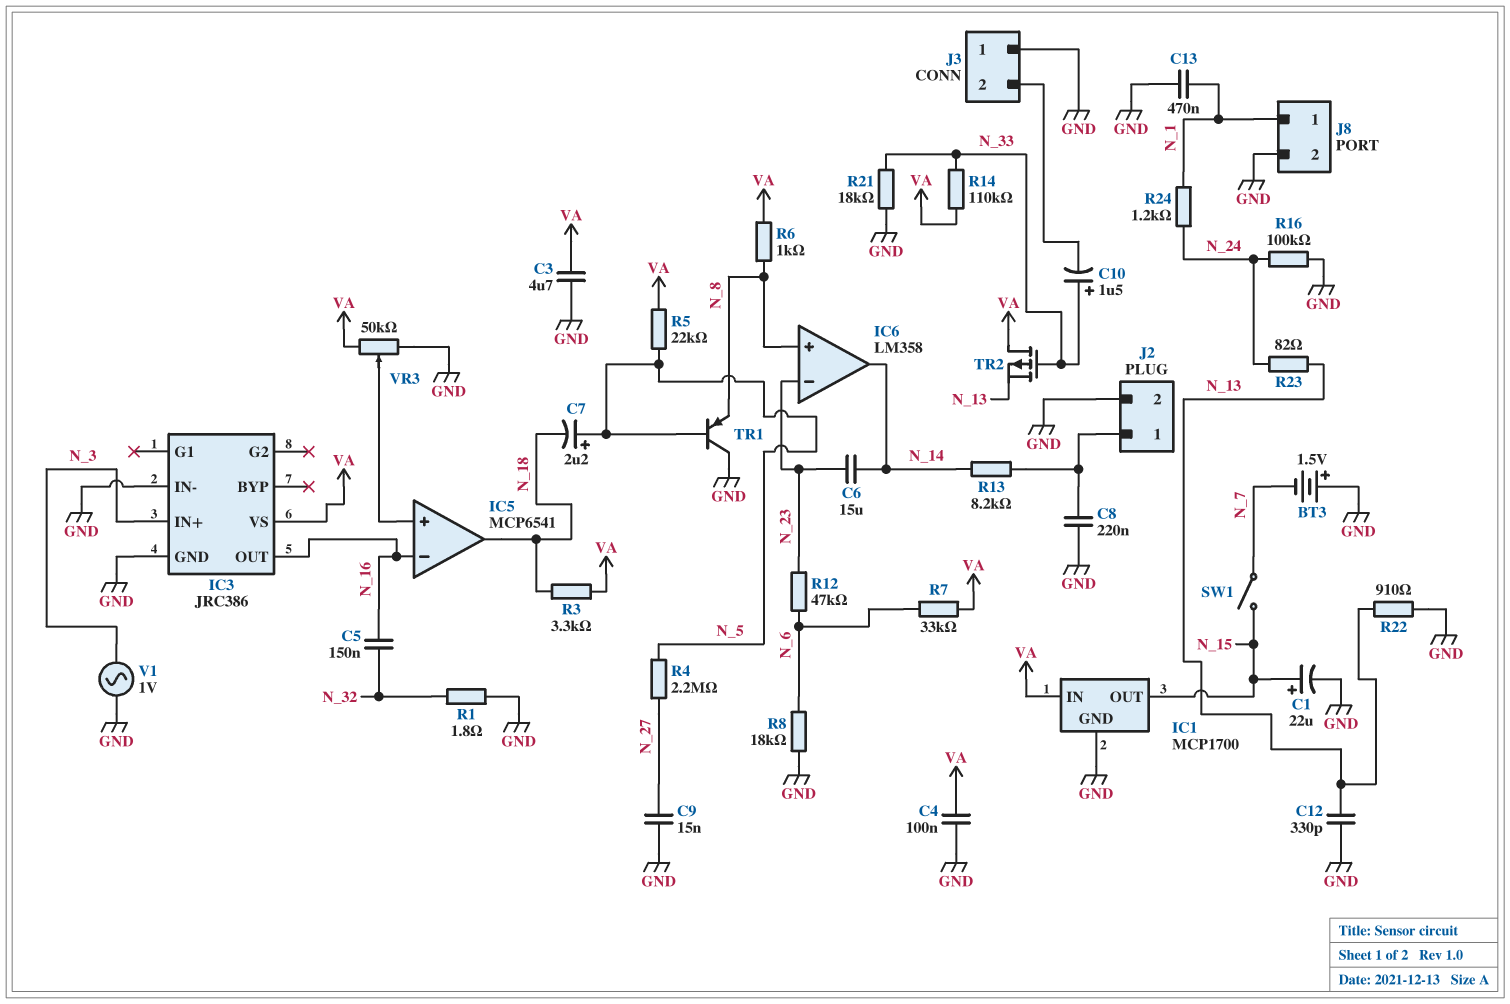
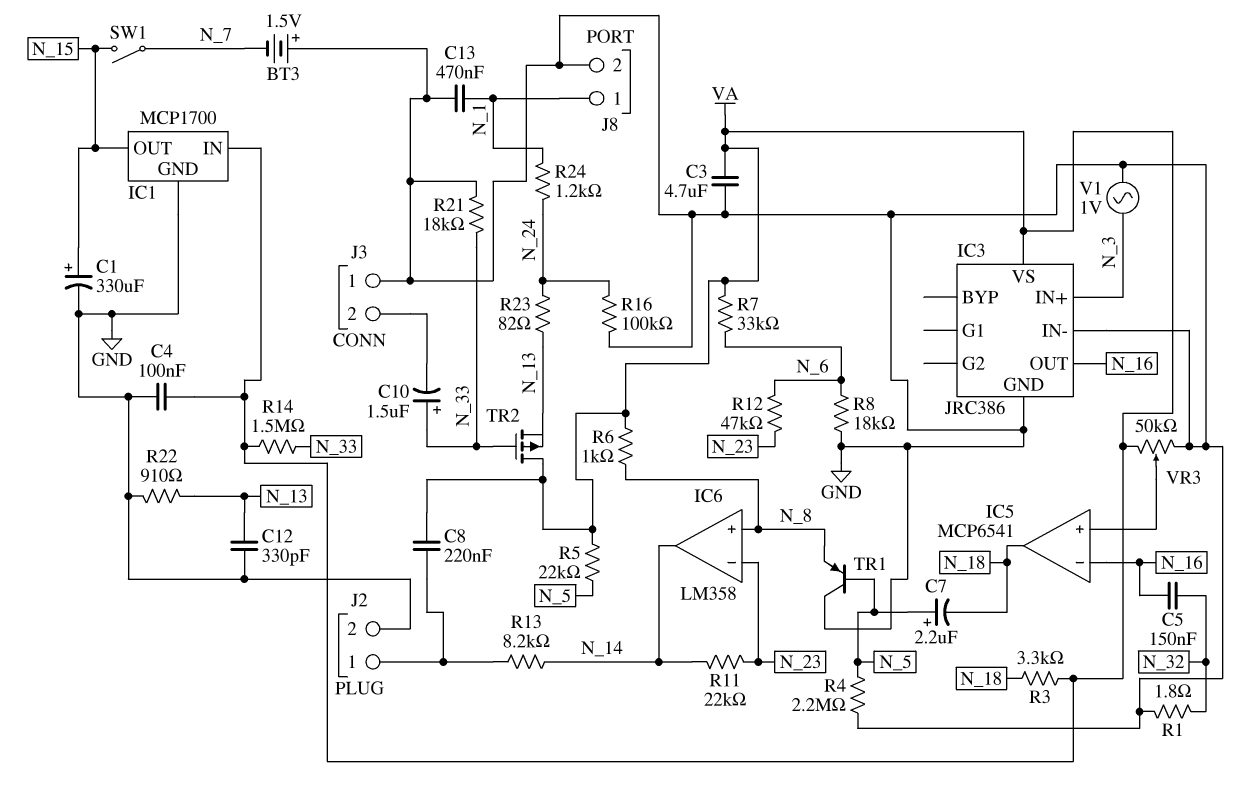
C1: 22uF (plus N_15, minus GND) -> 330uF (plus N_15, minus GND)
C6: 15uF (N_14, N_23) -> none
C8: 220nF (GND, J2/1) -> 220nF (J2/1, VA)
C9: 15nF (GND, N_27) -> none
R4: 2.2M (N_5, N_27) -> 2.2M (GND, N_5)
R11: none -> 22k (N_14, N_23)
R14: 110k (N_33, VA) -> 1.5M (N_33, VA)

